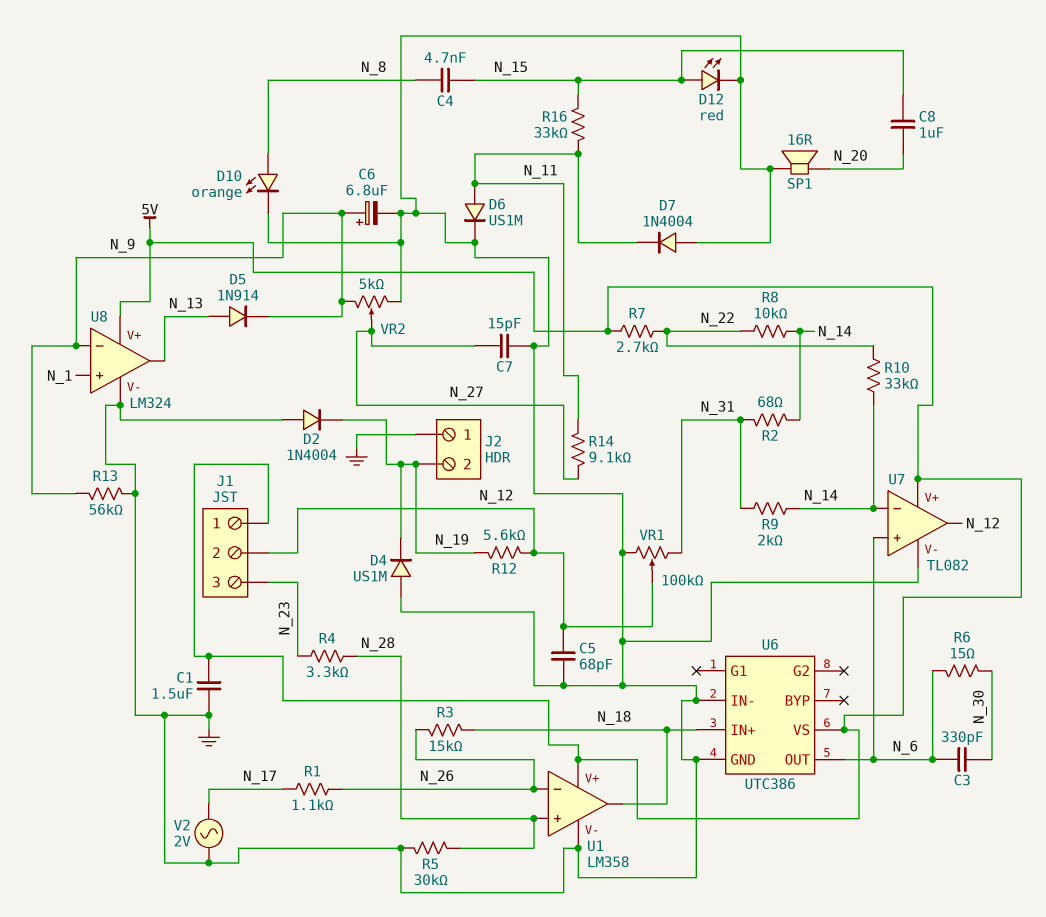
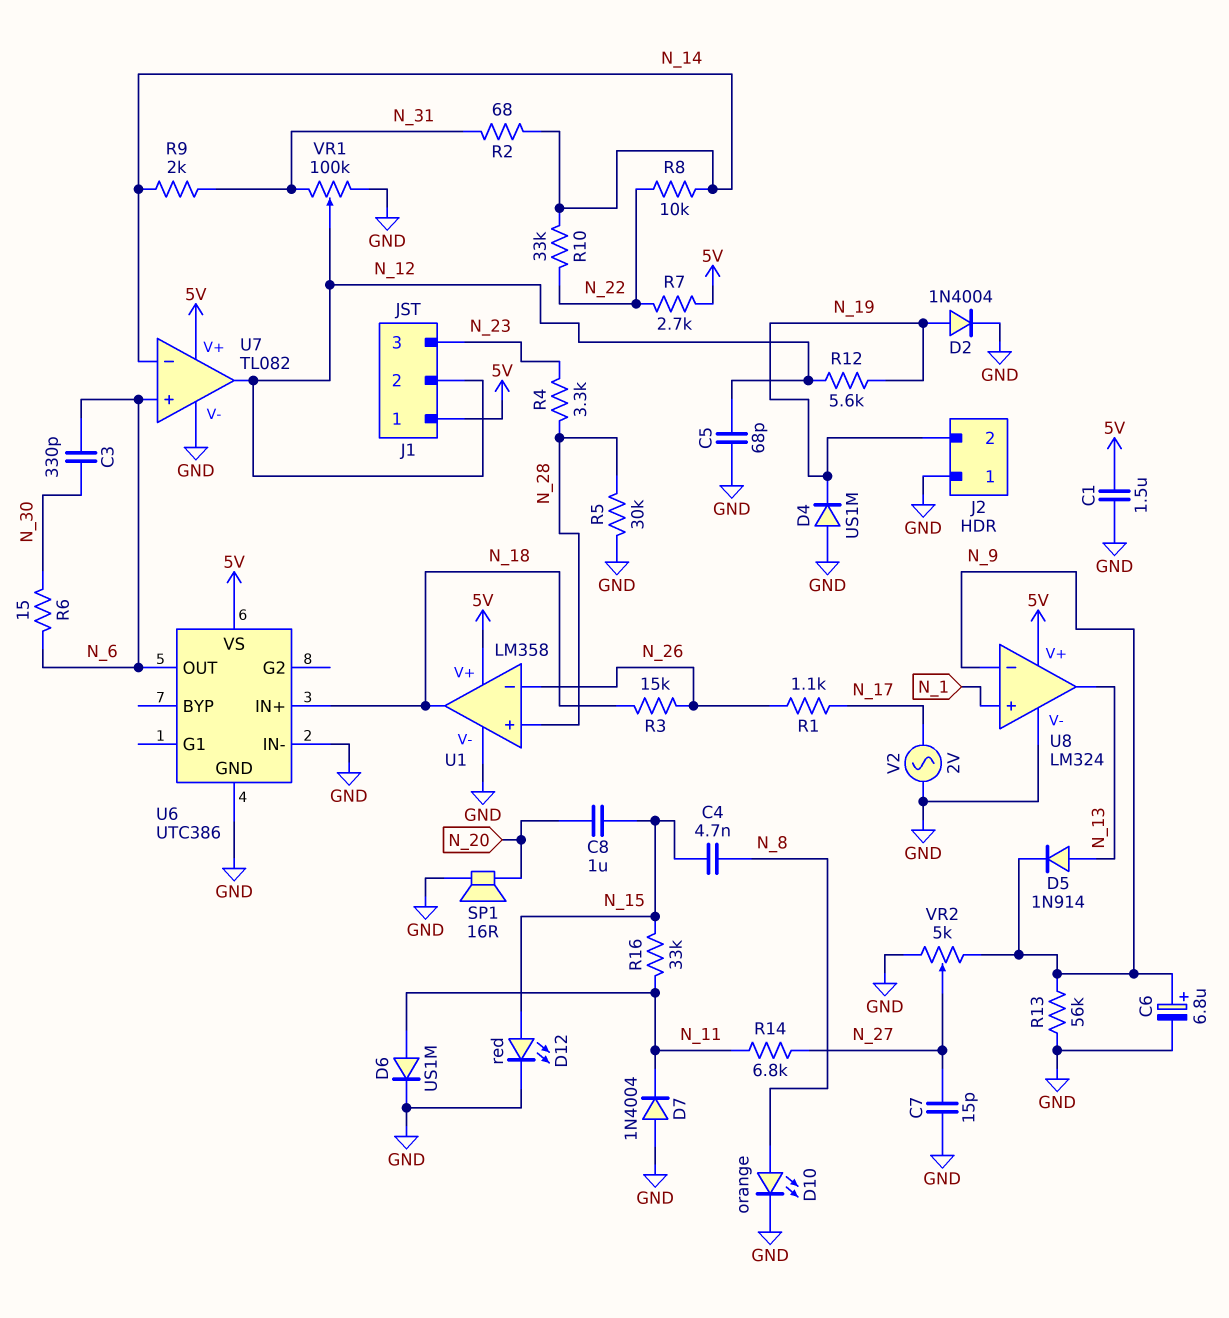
D2: diode 1N4004 (A GND, K N_19) -> diode 1N4004 (A N_19, K GND)
R14: 9.1k (N_11, N_27) -> 6.8k (N_11, N_27)

